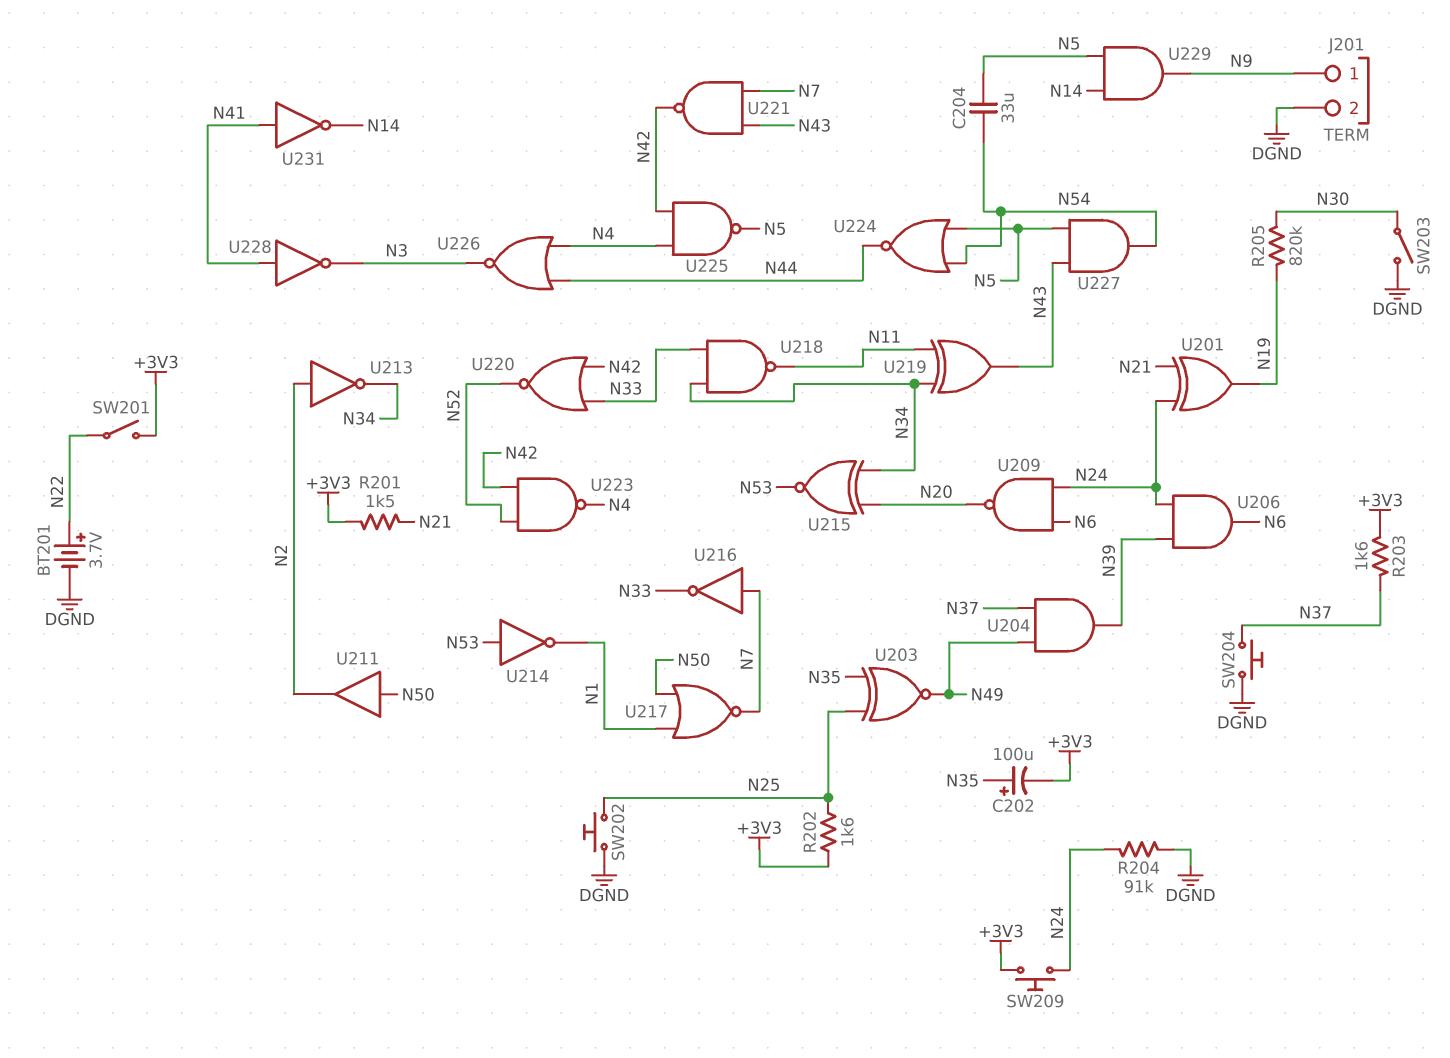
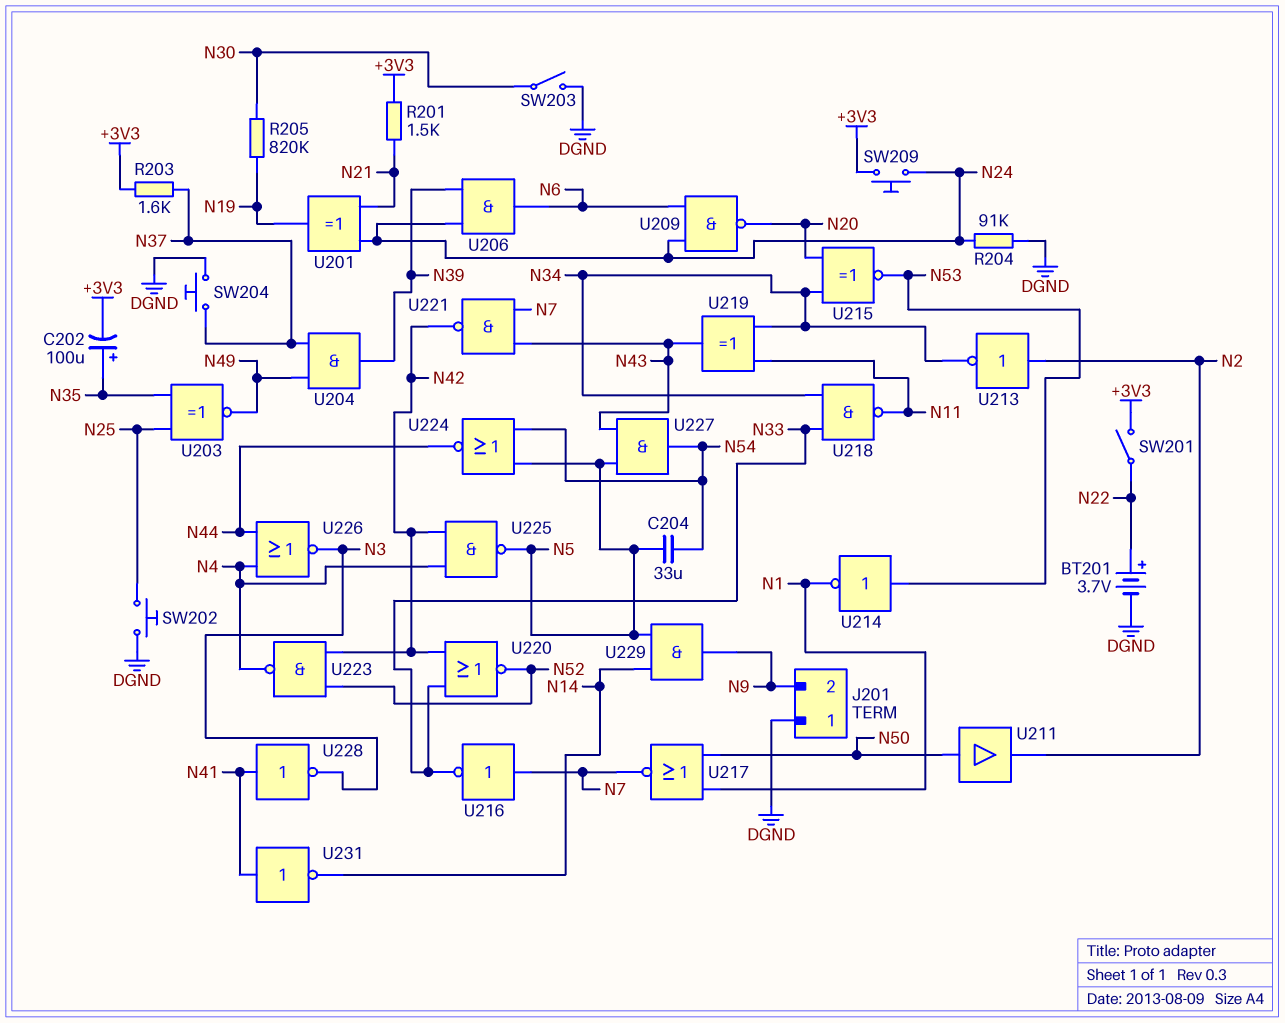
J201 pin 1: N9 -> DGND
J201 pin 2: DGND -> N9
R202: 1.6k (+3V3, N25) -> none

